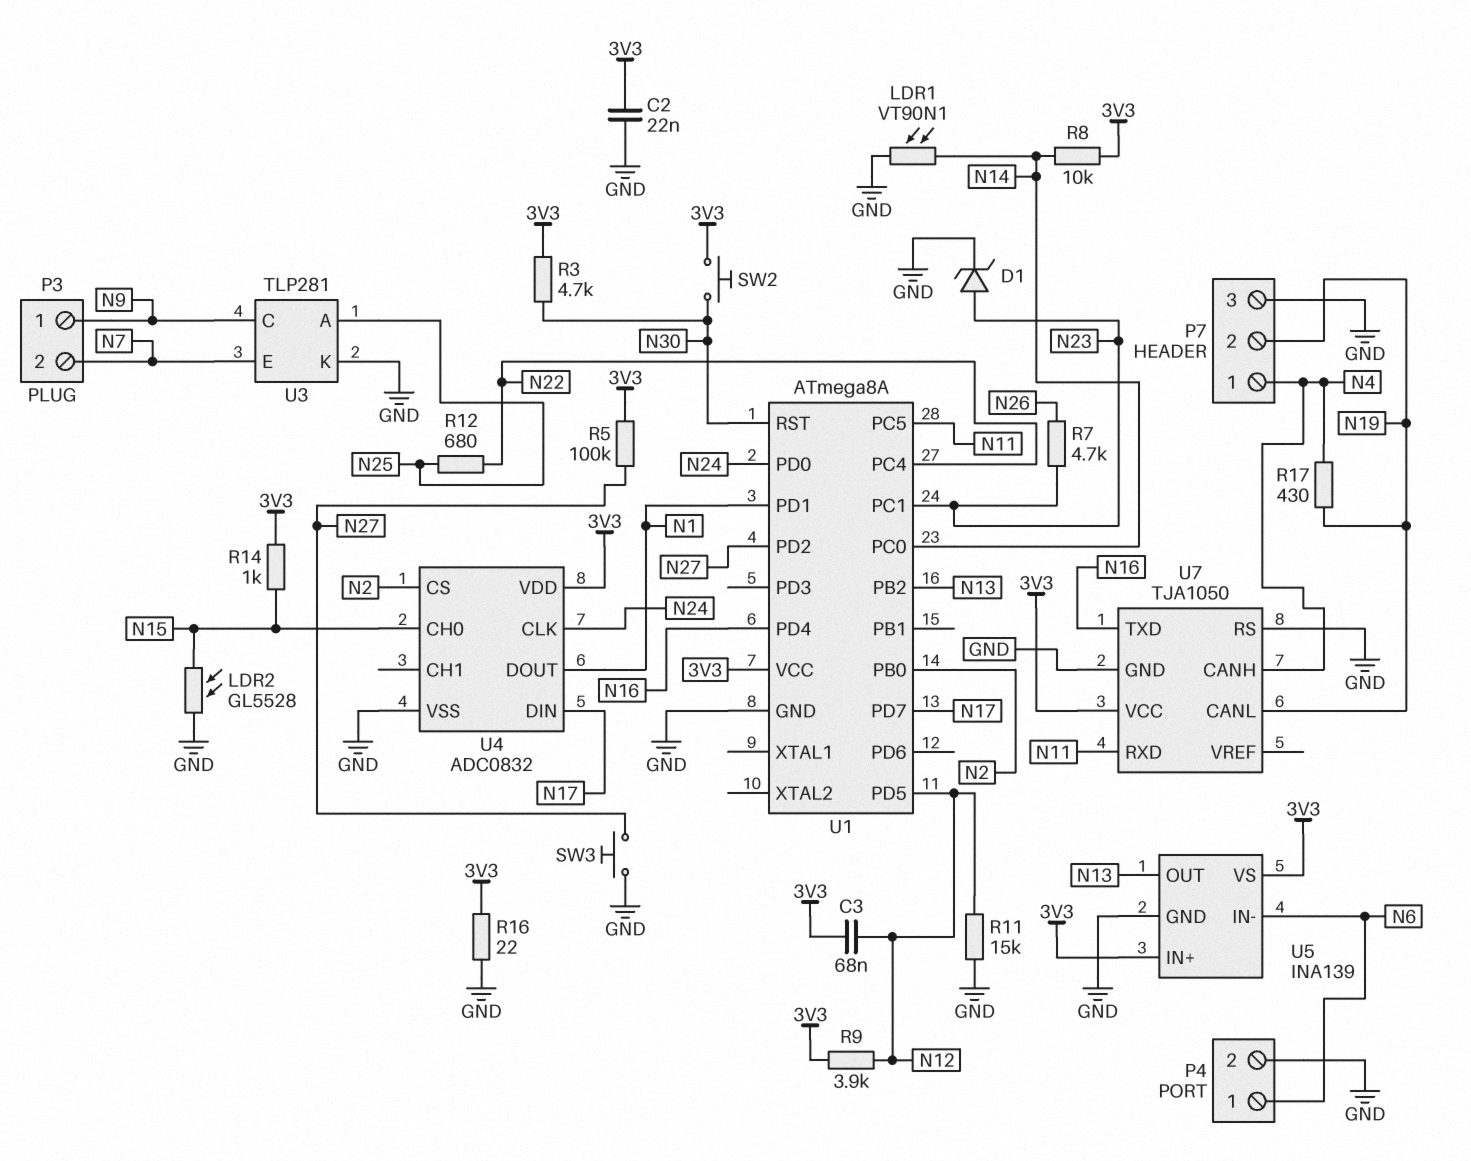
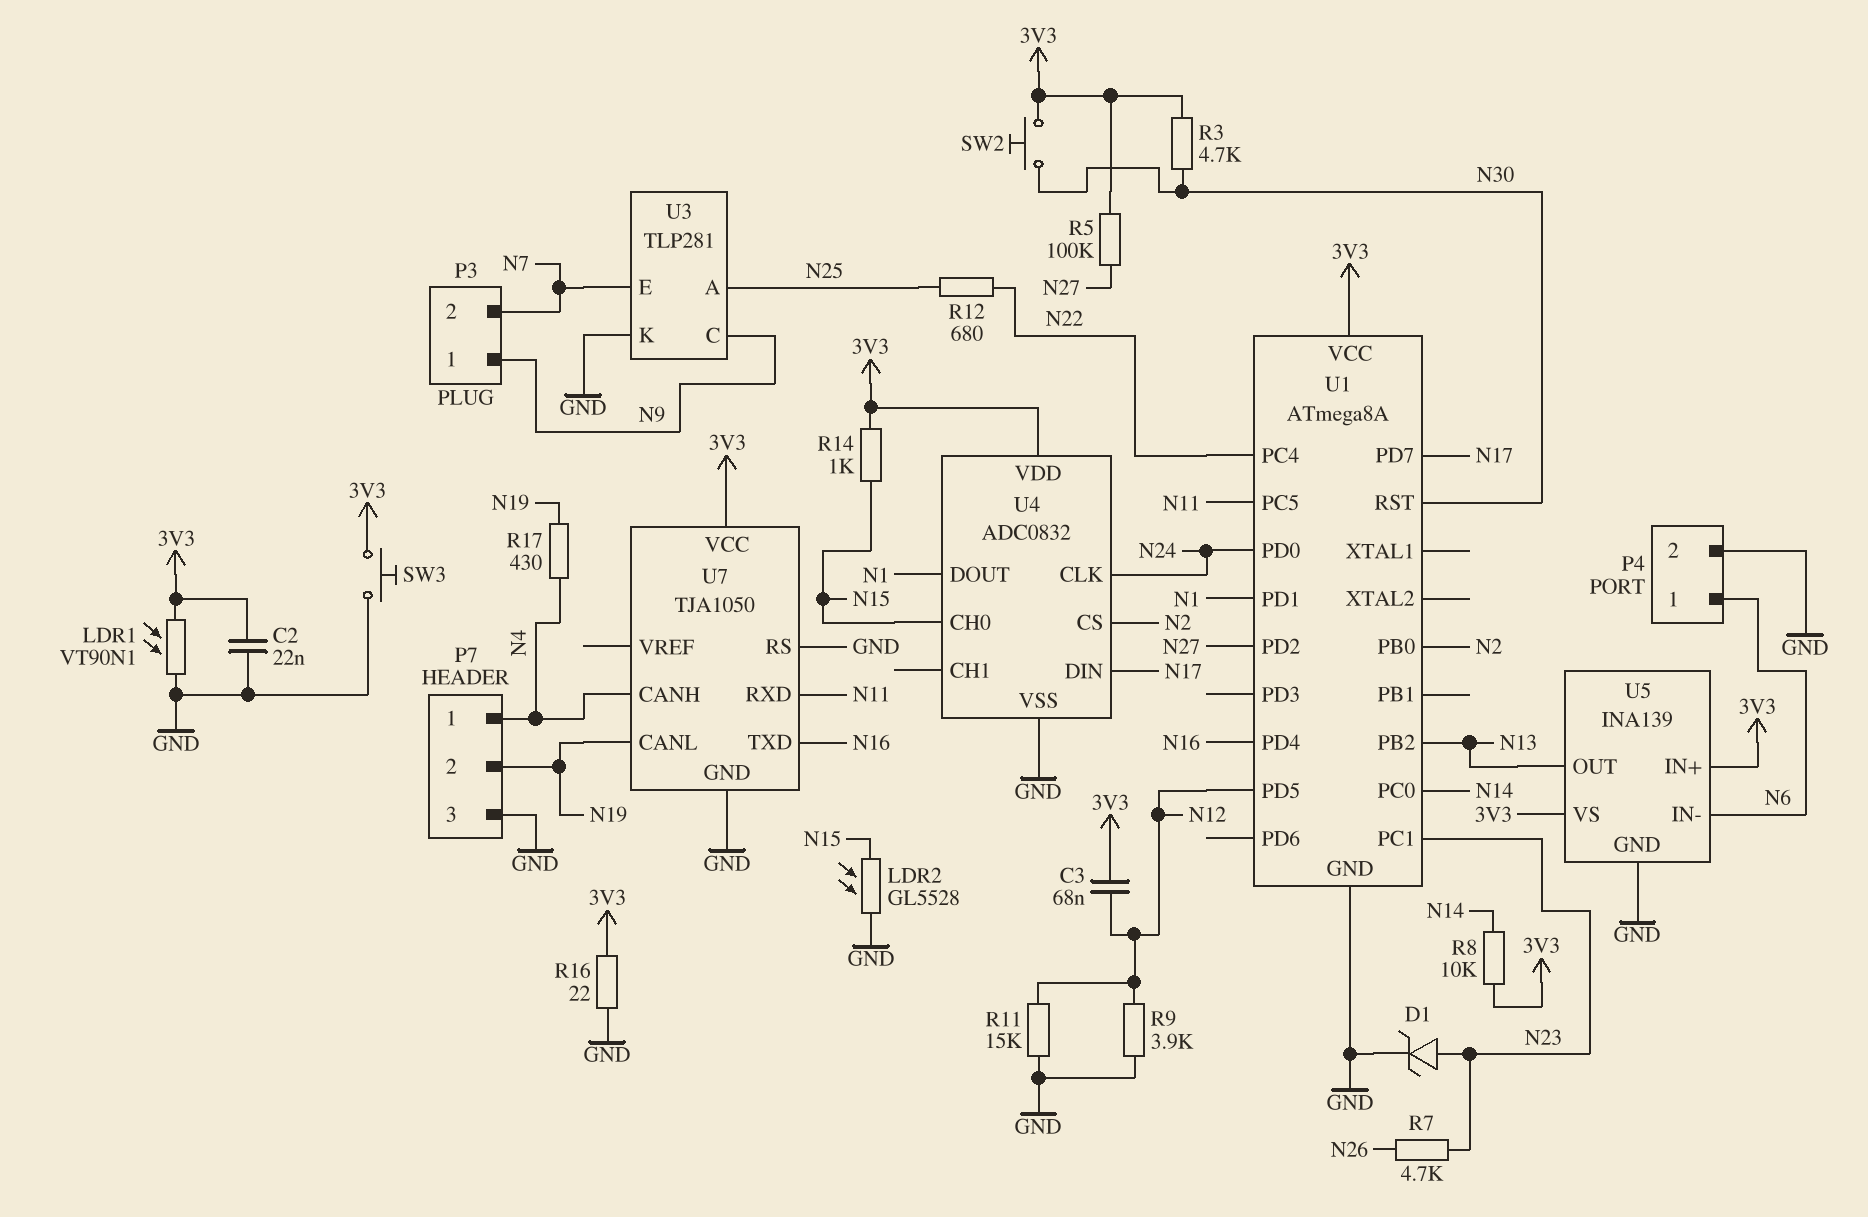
LDR1: VT90N1 (GND, N14) -> VT90N1 (3V3, GND)
R9: 3.9k (3V3, N12) -> 3.9k (GND, N12)
SW3: button (GND, N27) -> button (3V3, GND)

